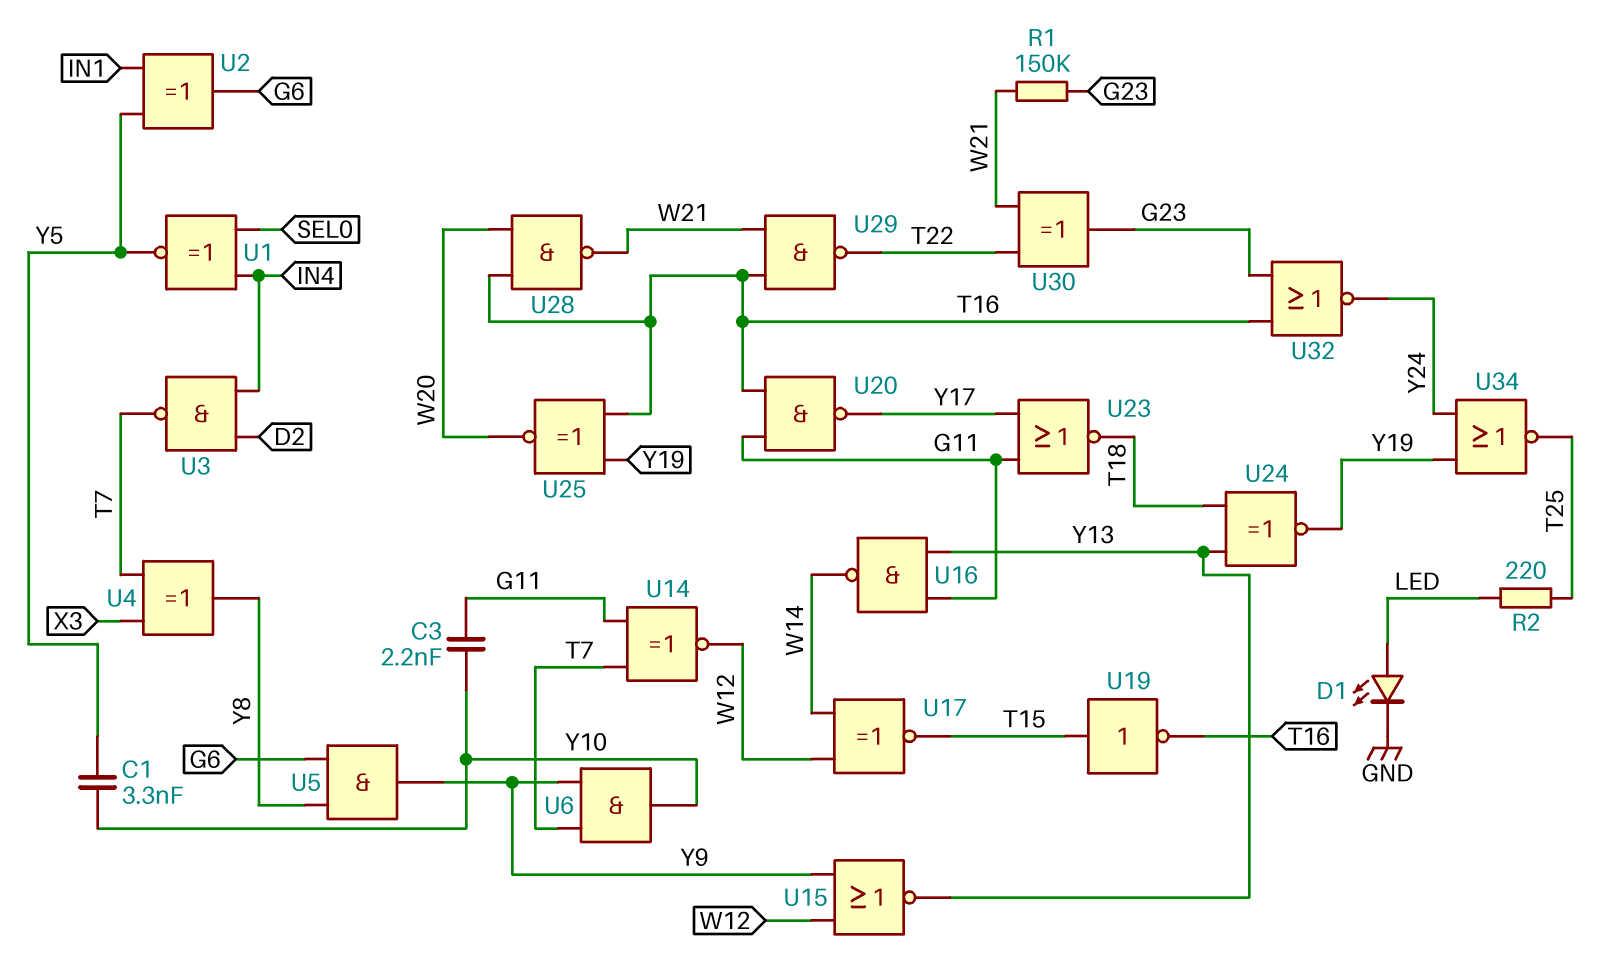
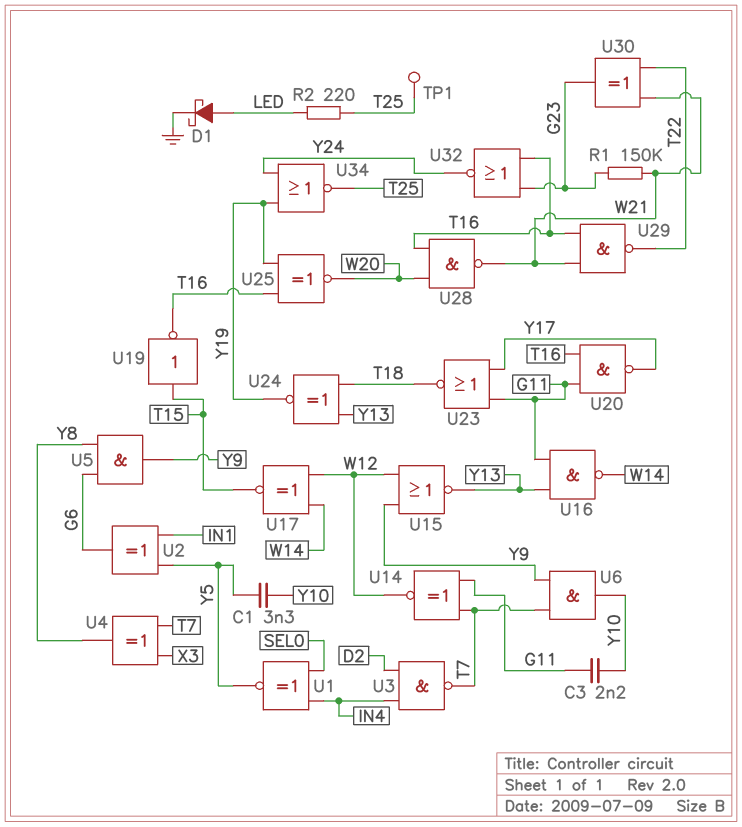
D1: LED (A LED, K GND) -> schottky (A LED, K GND)
TP1: none -> test point (T25)

